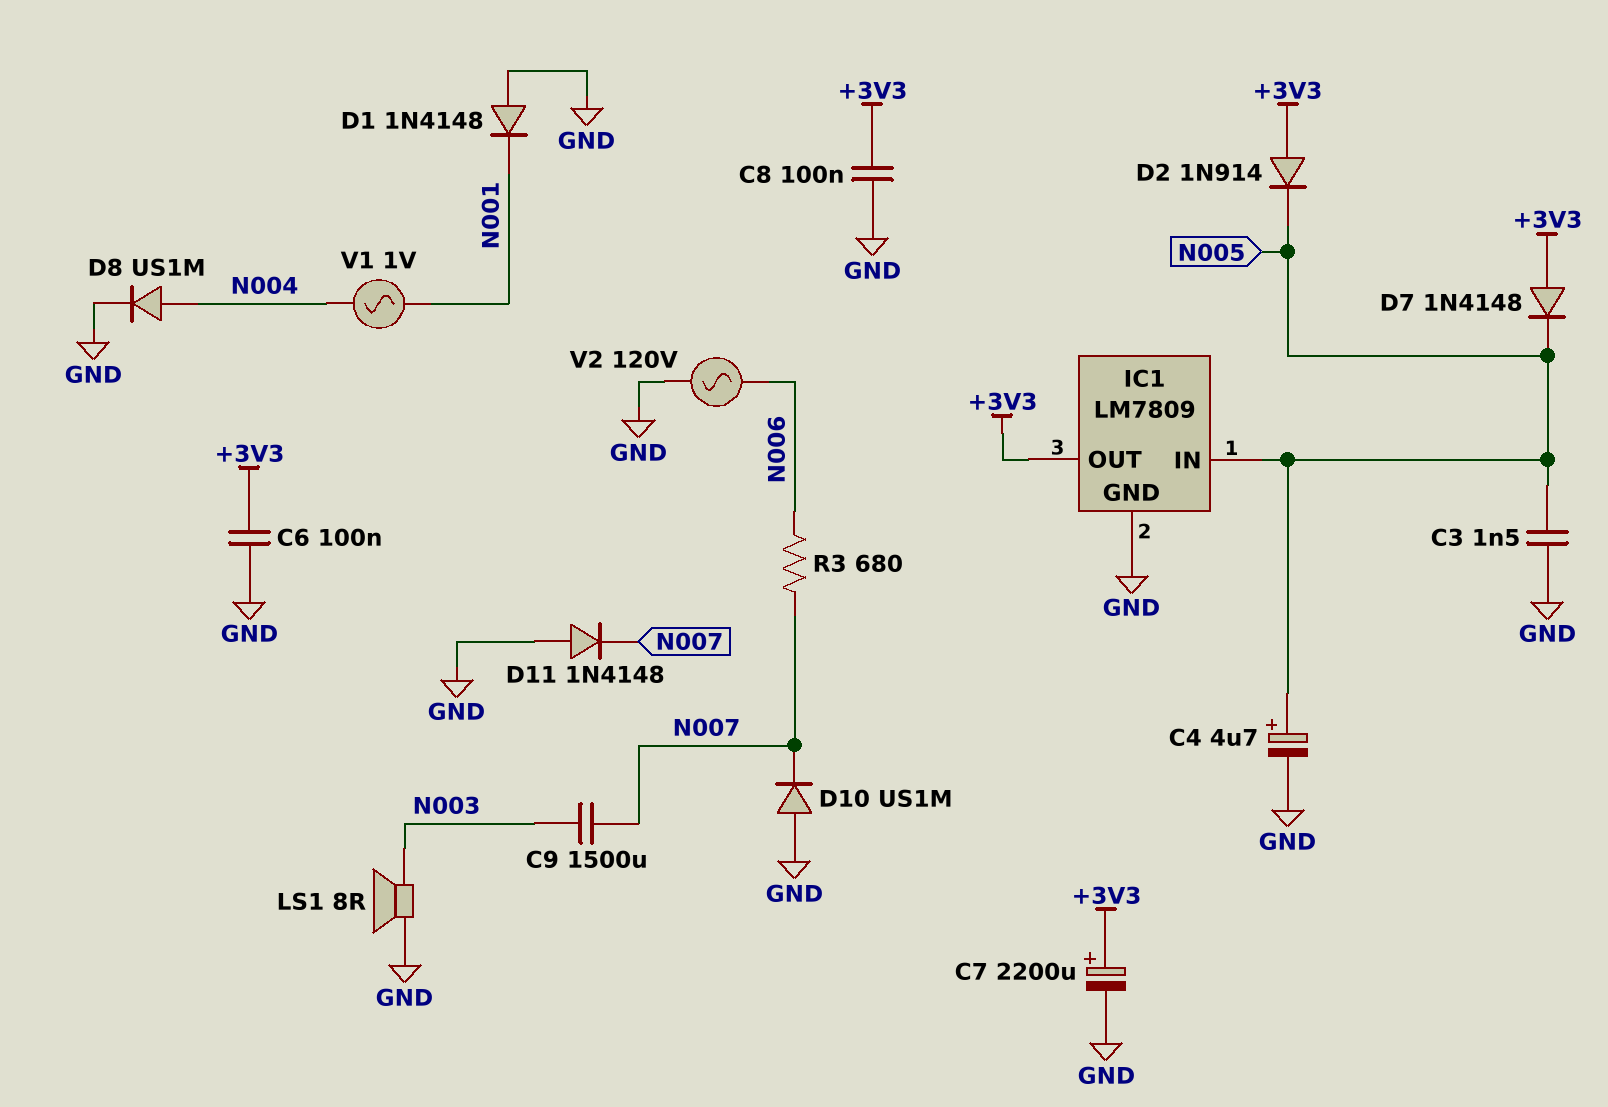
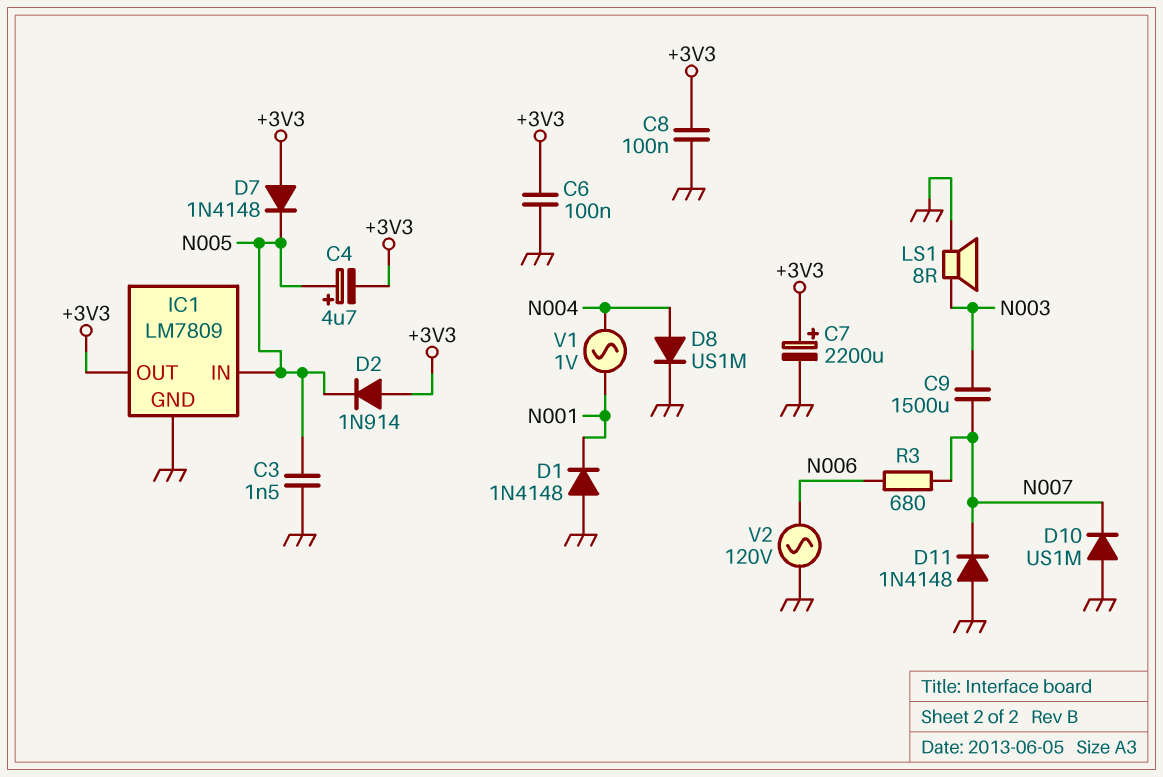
C4: 4.7uF (plus N005, minus GND) -> 4.7uF (plus N005, minus +3V3)

